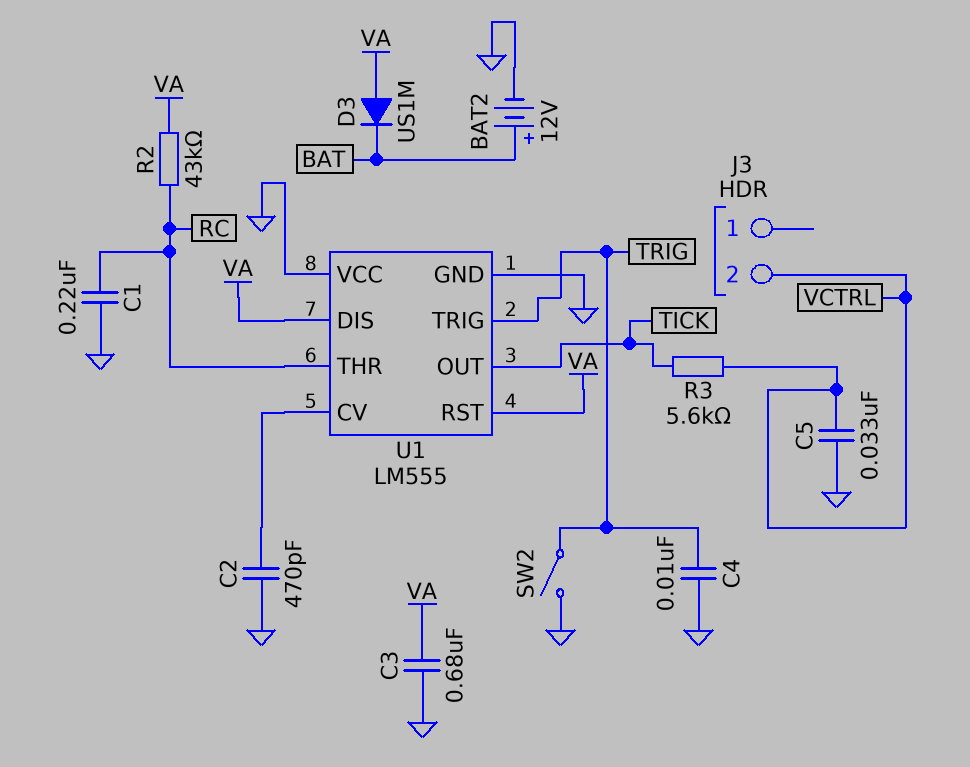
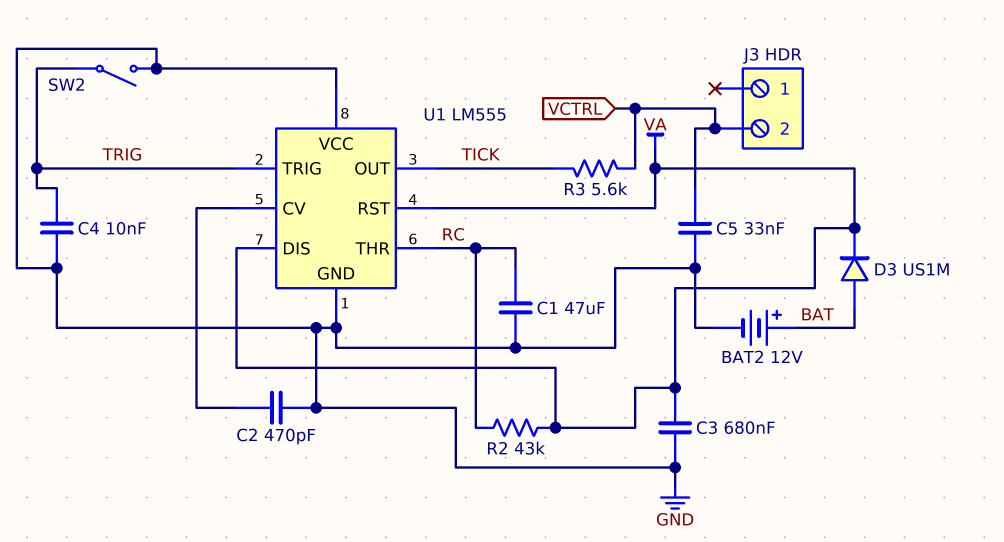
C1: 220nF (GND, RC) -> 47uF (GND, RC)
D3: diode US1M (A VA, K BAT) -> diode US1M (A BAT, K VA)

